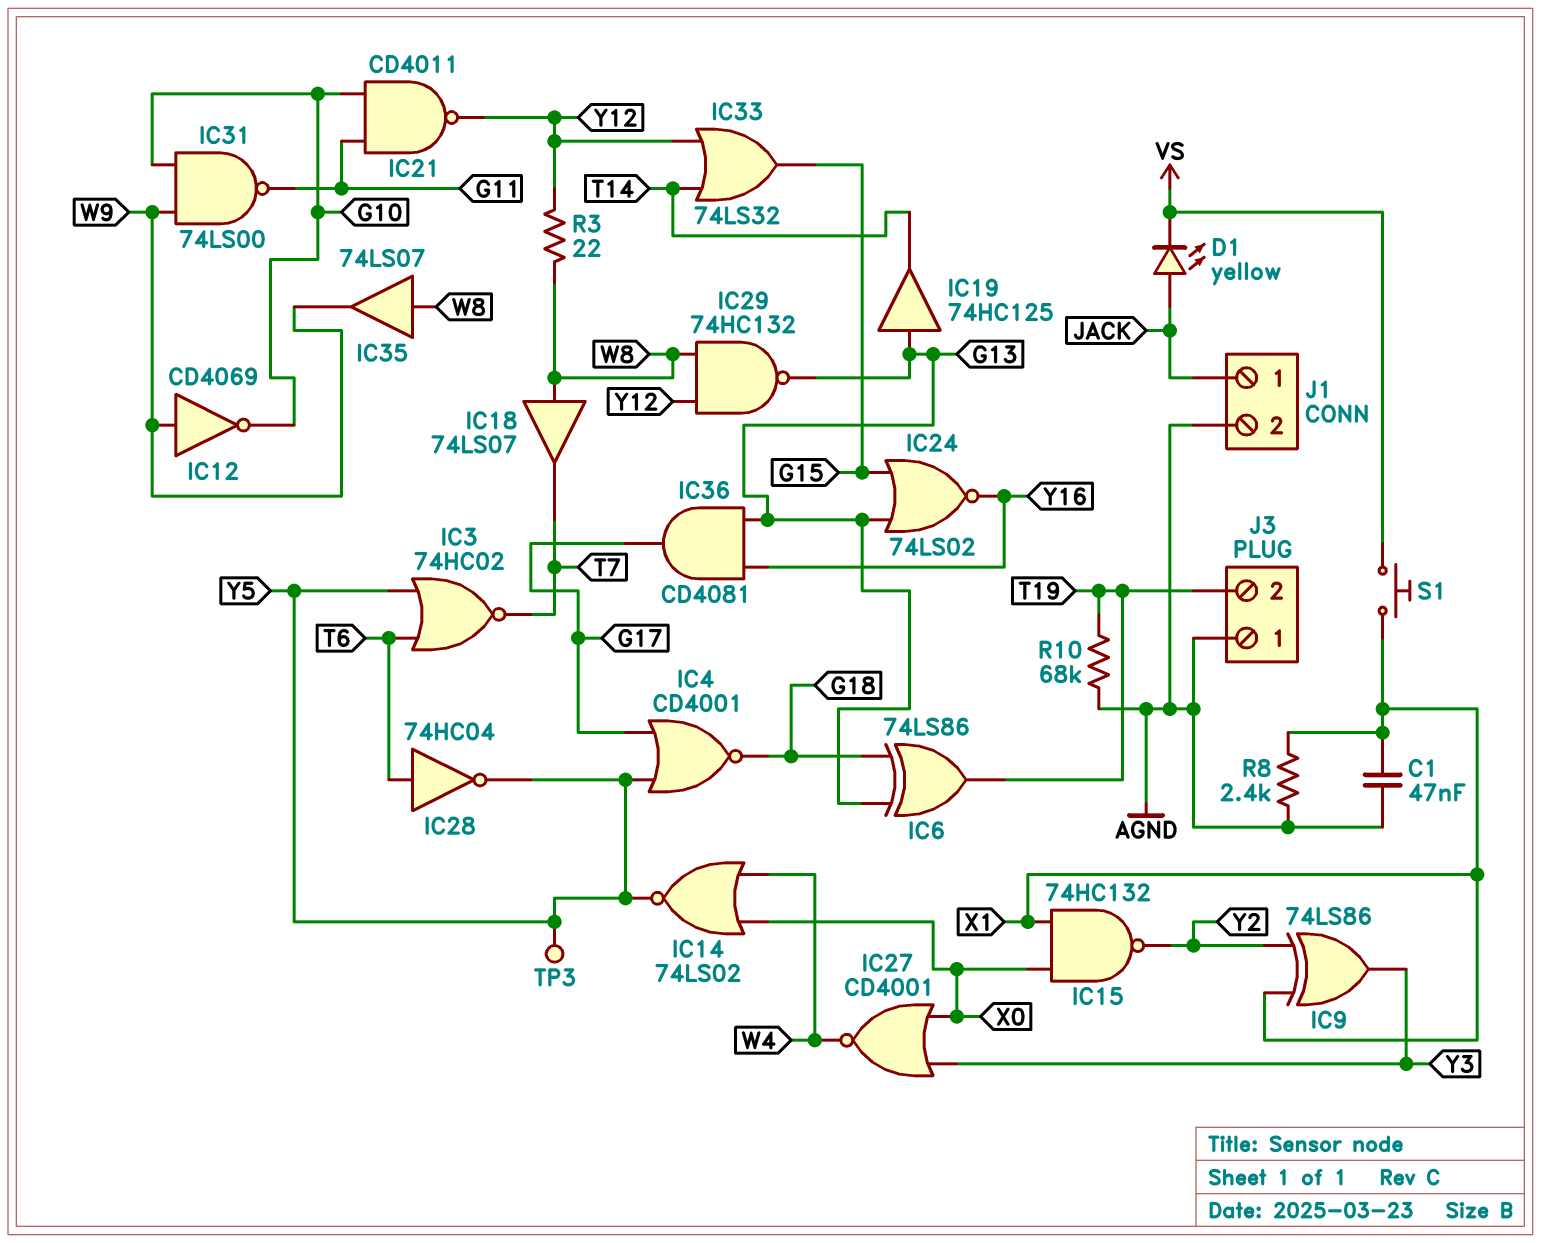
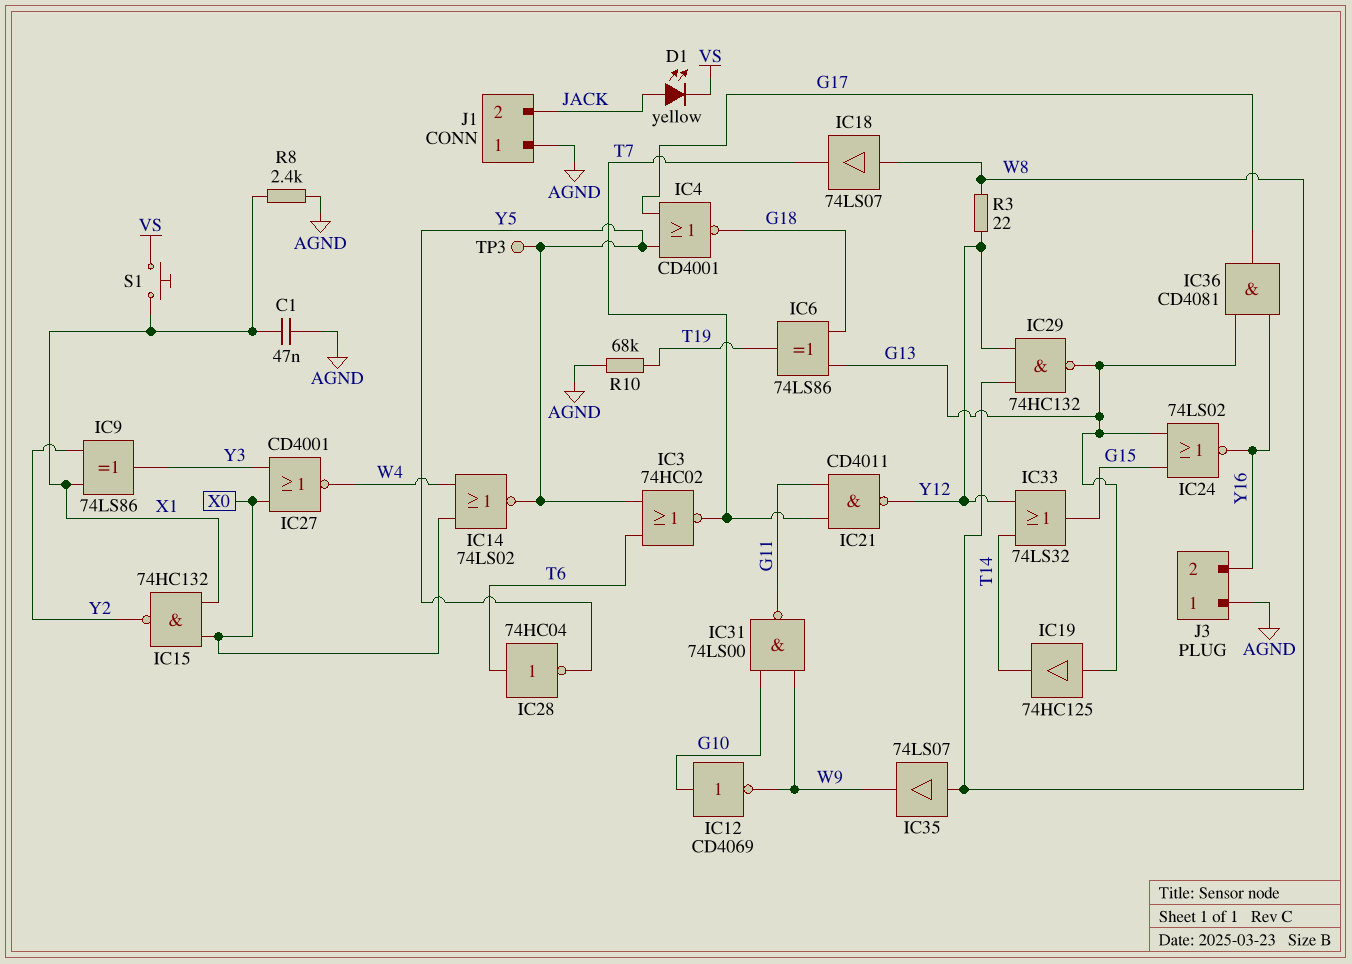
IC12: NOT CD4069 (in W9, out G10) -> NOT CD4069 (in G10, out W9)
IC21: NAND CD4011 (in G10, in G11, out Y12) -> NAND CD4011 (in G11, in T7, out Y12)
J1 pin 1: JACK -> AGND
J1 pin 2: AGND -> JACK
J3 pin 2: T19 -> Y16

